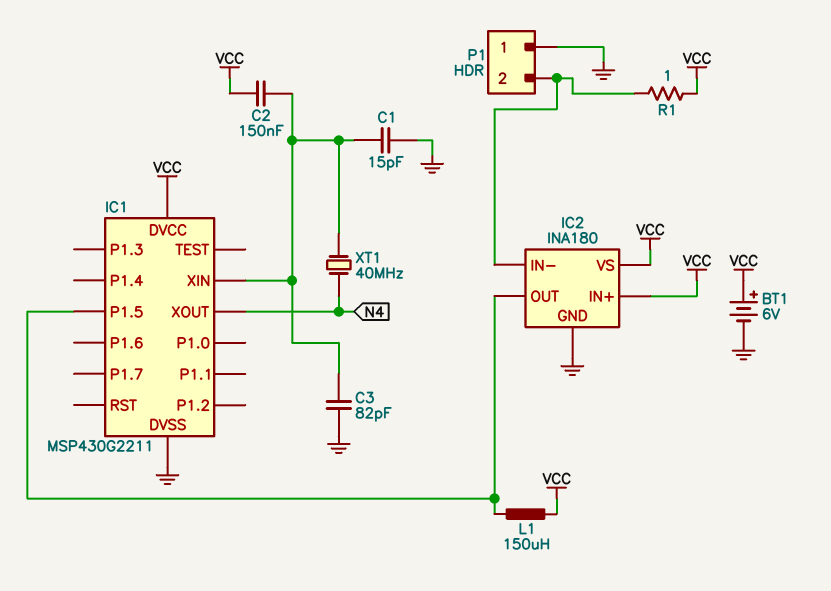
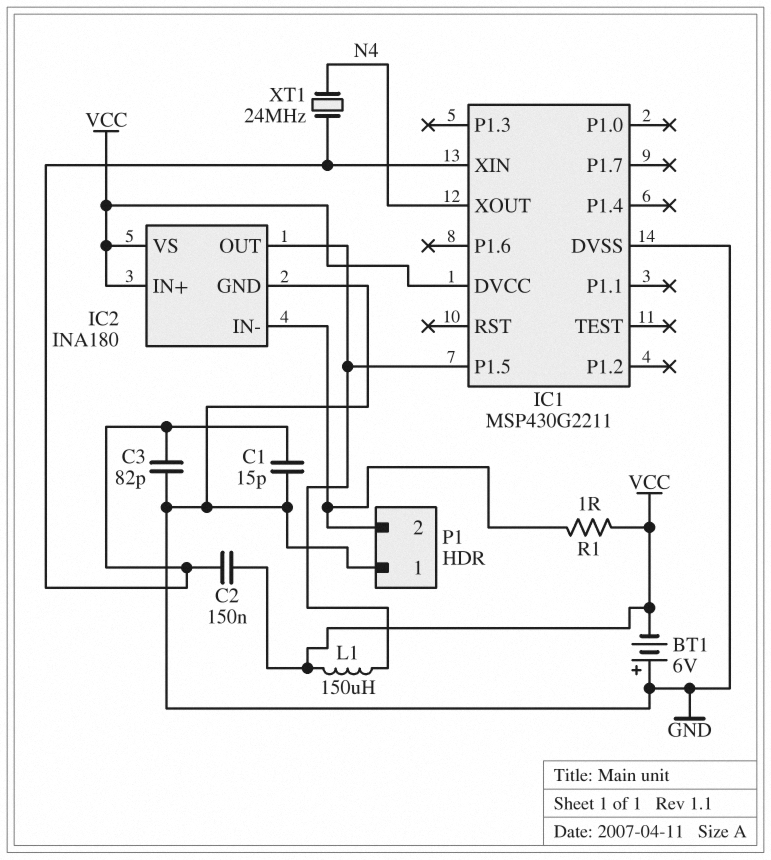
BT1: 6V (plus VCC, minus GND) -> 6V (plus GND, minus VCC)
XT1: 40MHz (IC1/XIN, N4) -> 24MHz (IC1/XIN, N4)

